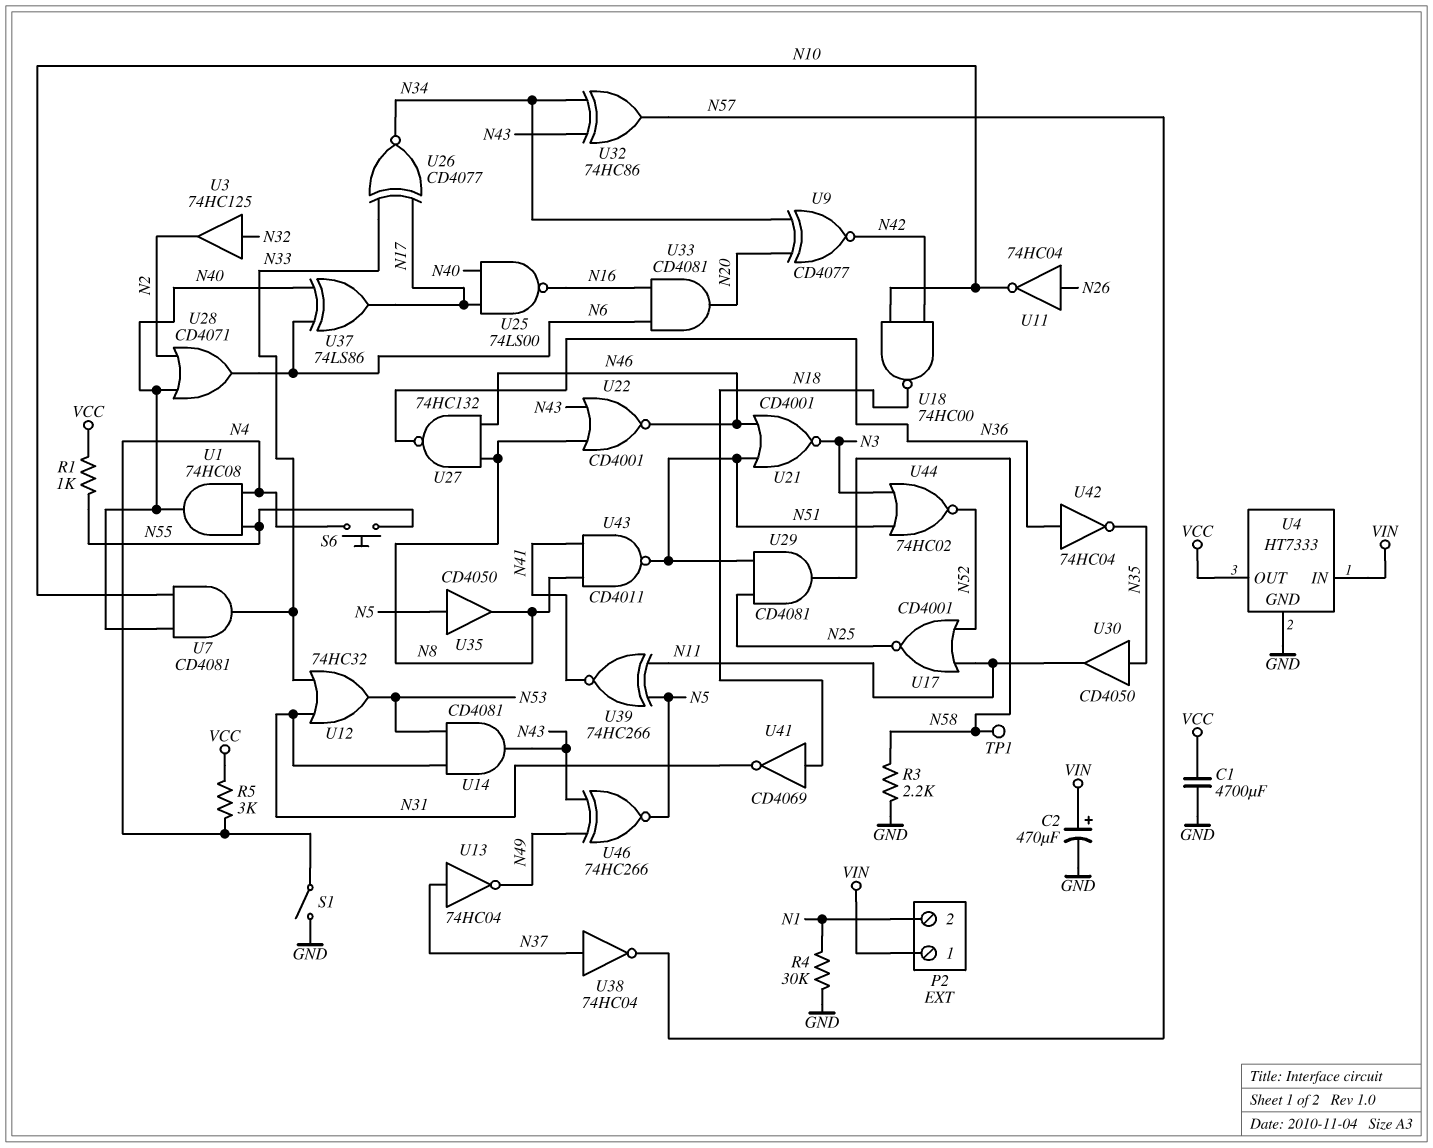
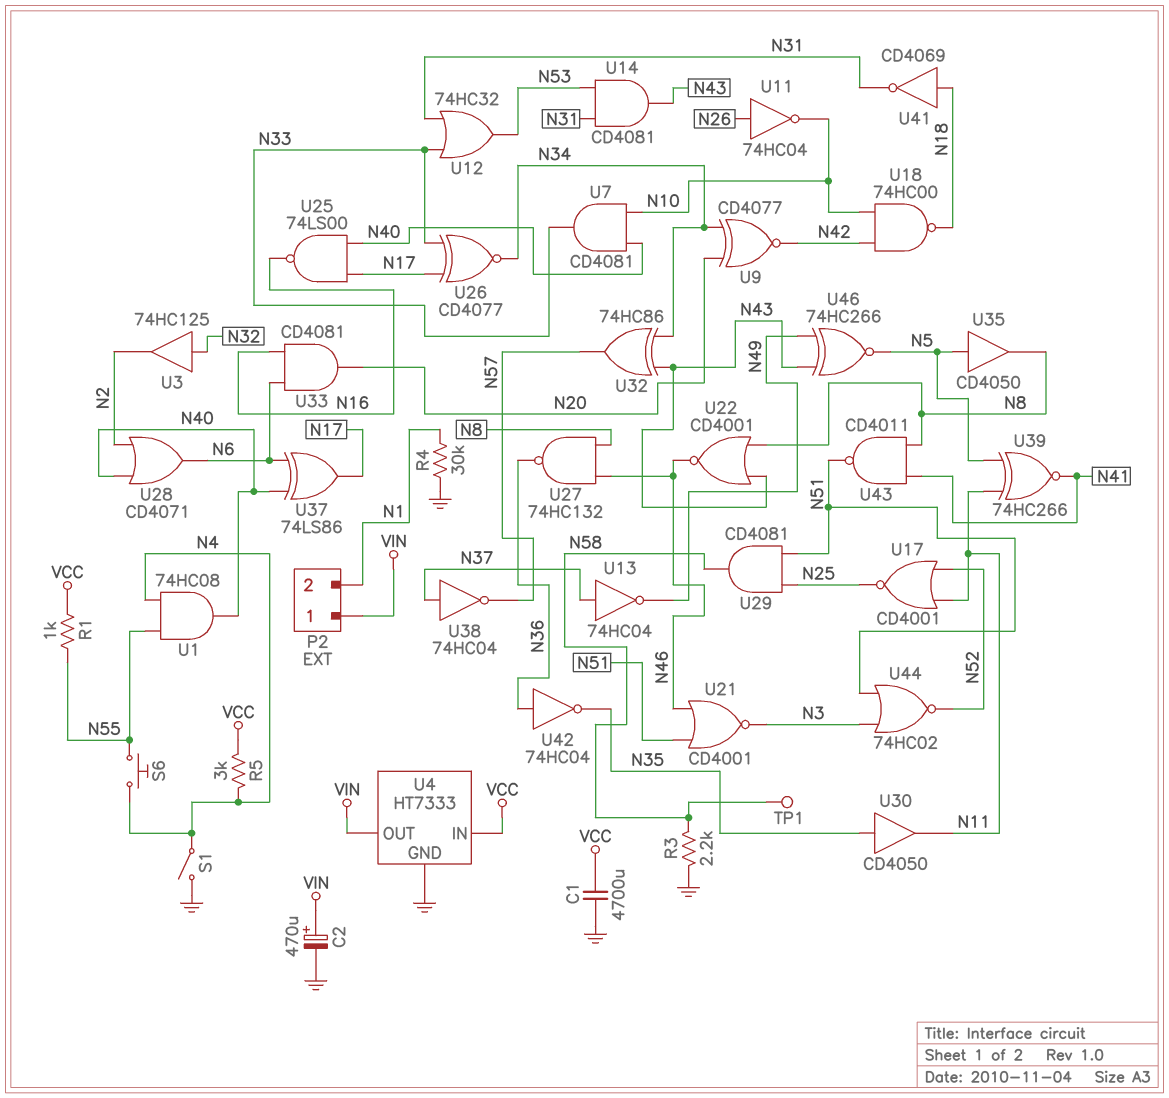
U4 pin IN: VIN -> VCC
U4 pin OUT: VCC -> VIN

